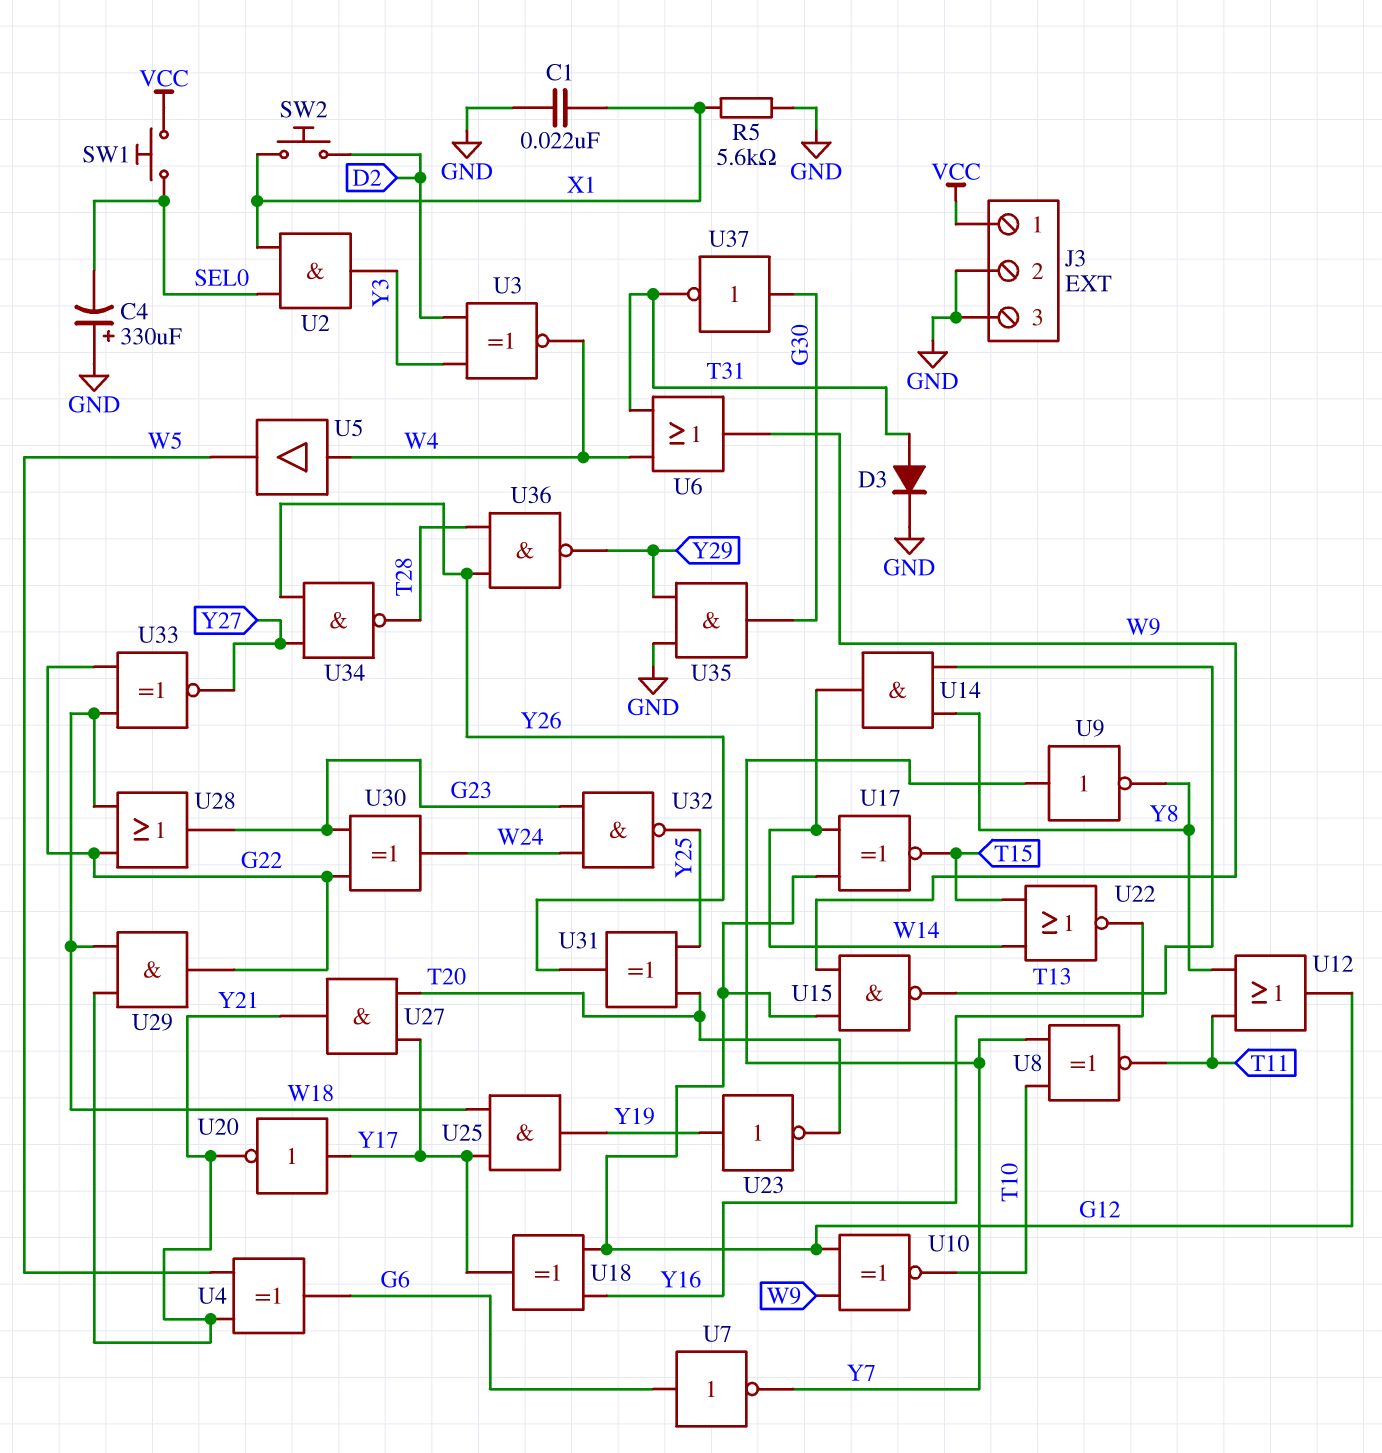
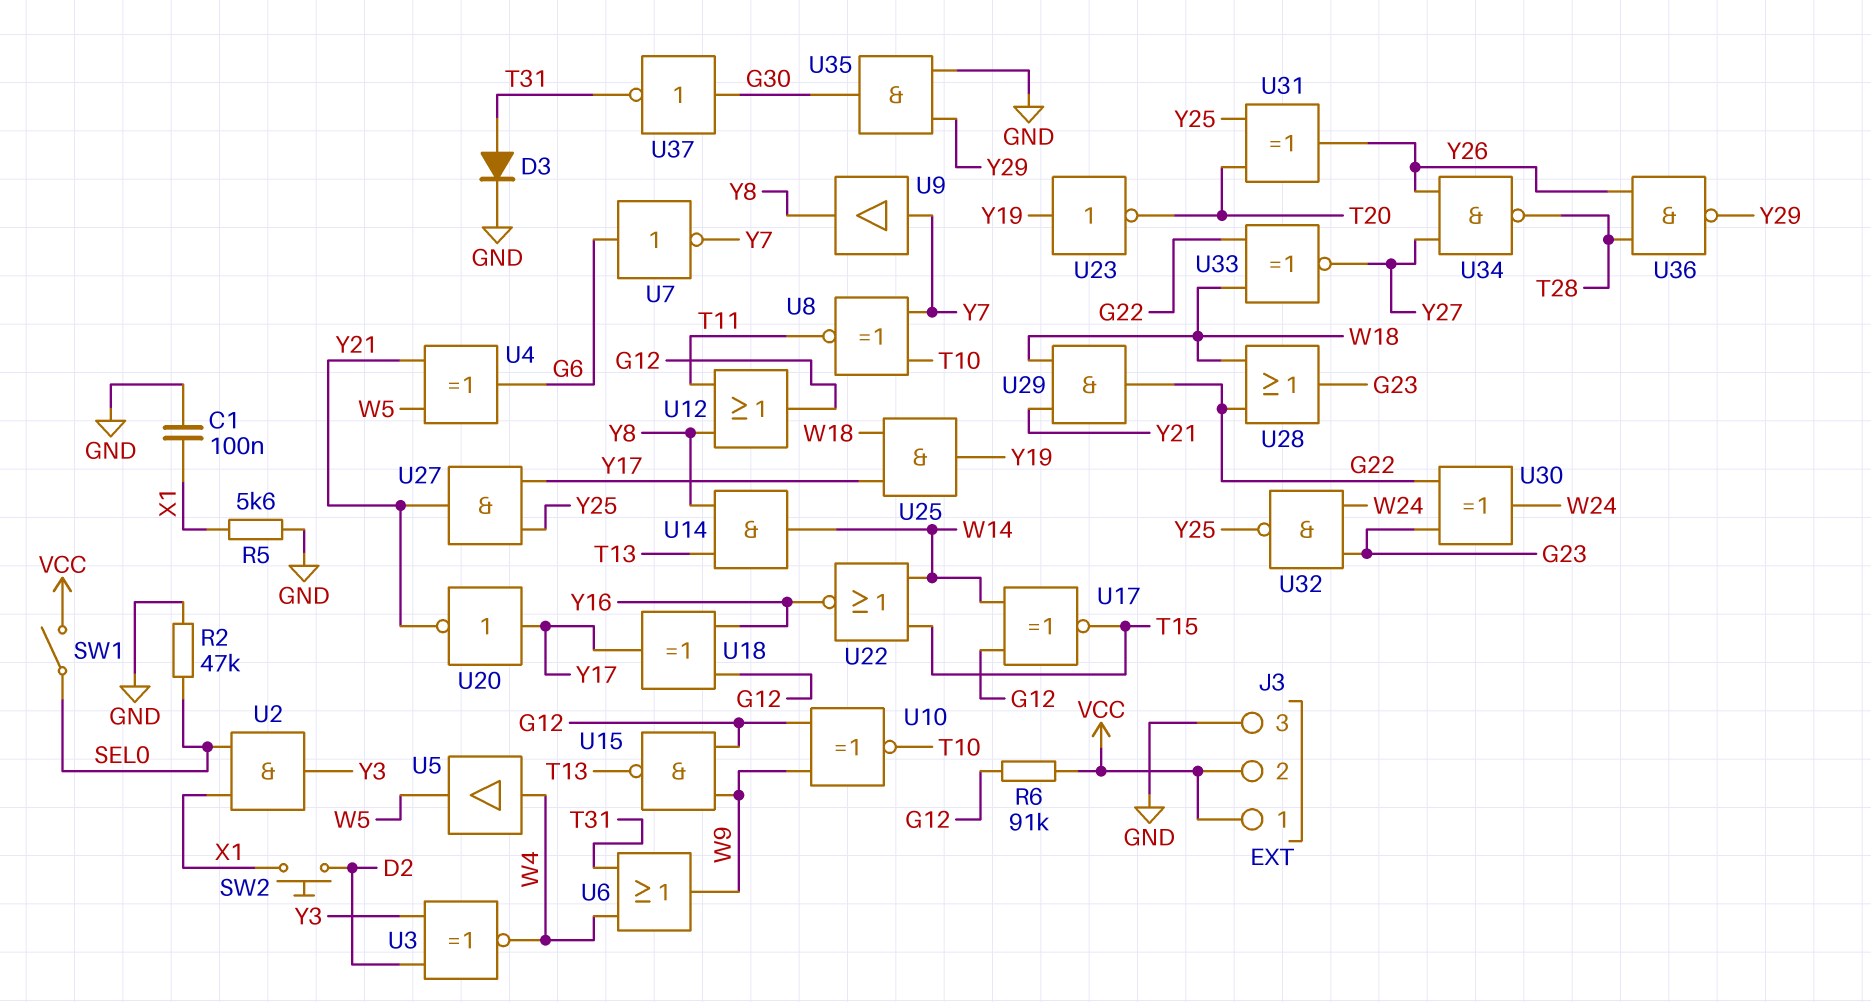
C1: 22nF (GND, X1) -> 100nF (GND, X1)
C4: 330uF (plus GND, minus SEL0) -> none
J3 pin 2: GND -> VCC
R2: none -> 47k (GND, SEL0)
R6: none -> 91k (G12, VCC)
SW1: button (SEL0, VCC) -> switch (SEL0, VCC)
U9: NOT (in Y7, out Y8) -> buffer (in Y7, out Y8)
U27: AND (in T20, in Y17, out Y21) -> AND (in Y17, in Y25, out Y21)

